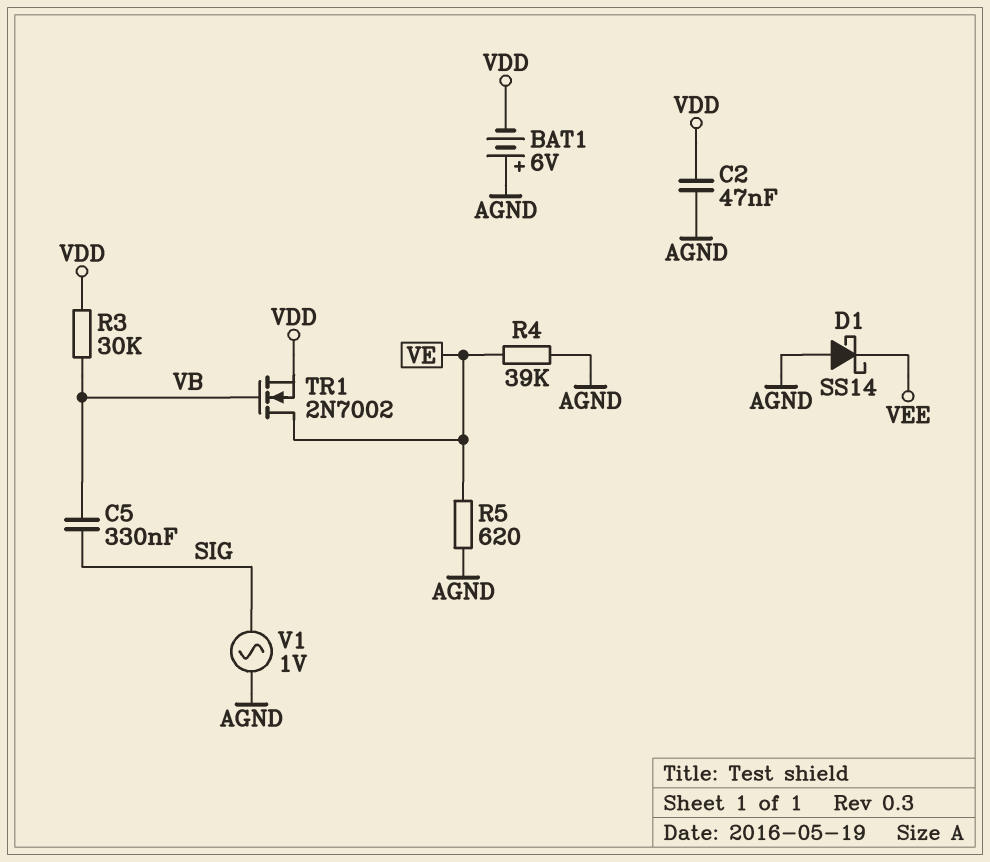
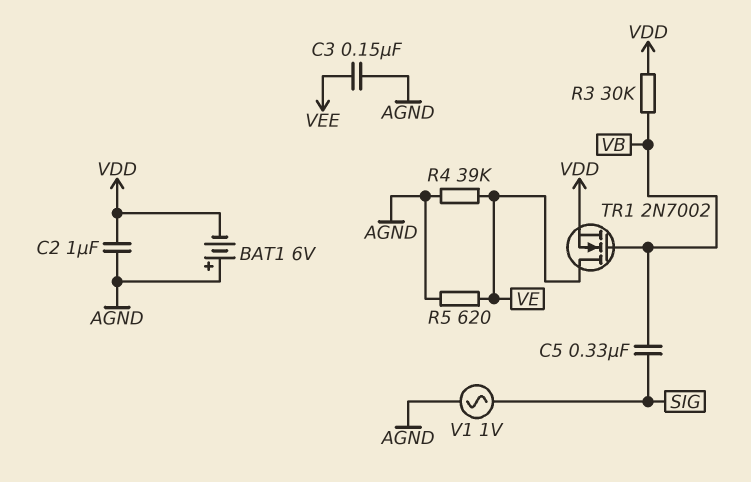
C2: 47nF (AGND, VDD) -> 1uF (AGND, VDD)
C3: none -> 150nF (AGND, VEE)
D1: schottky SS14 (A AGND, K VEE) -> none

